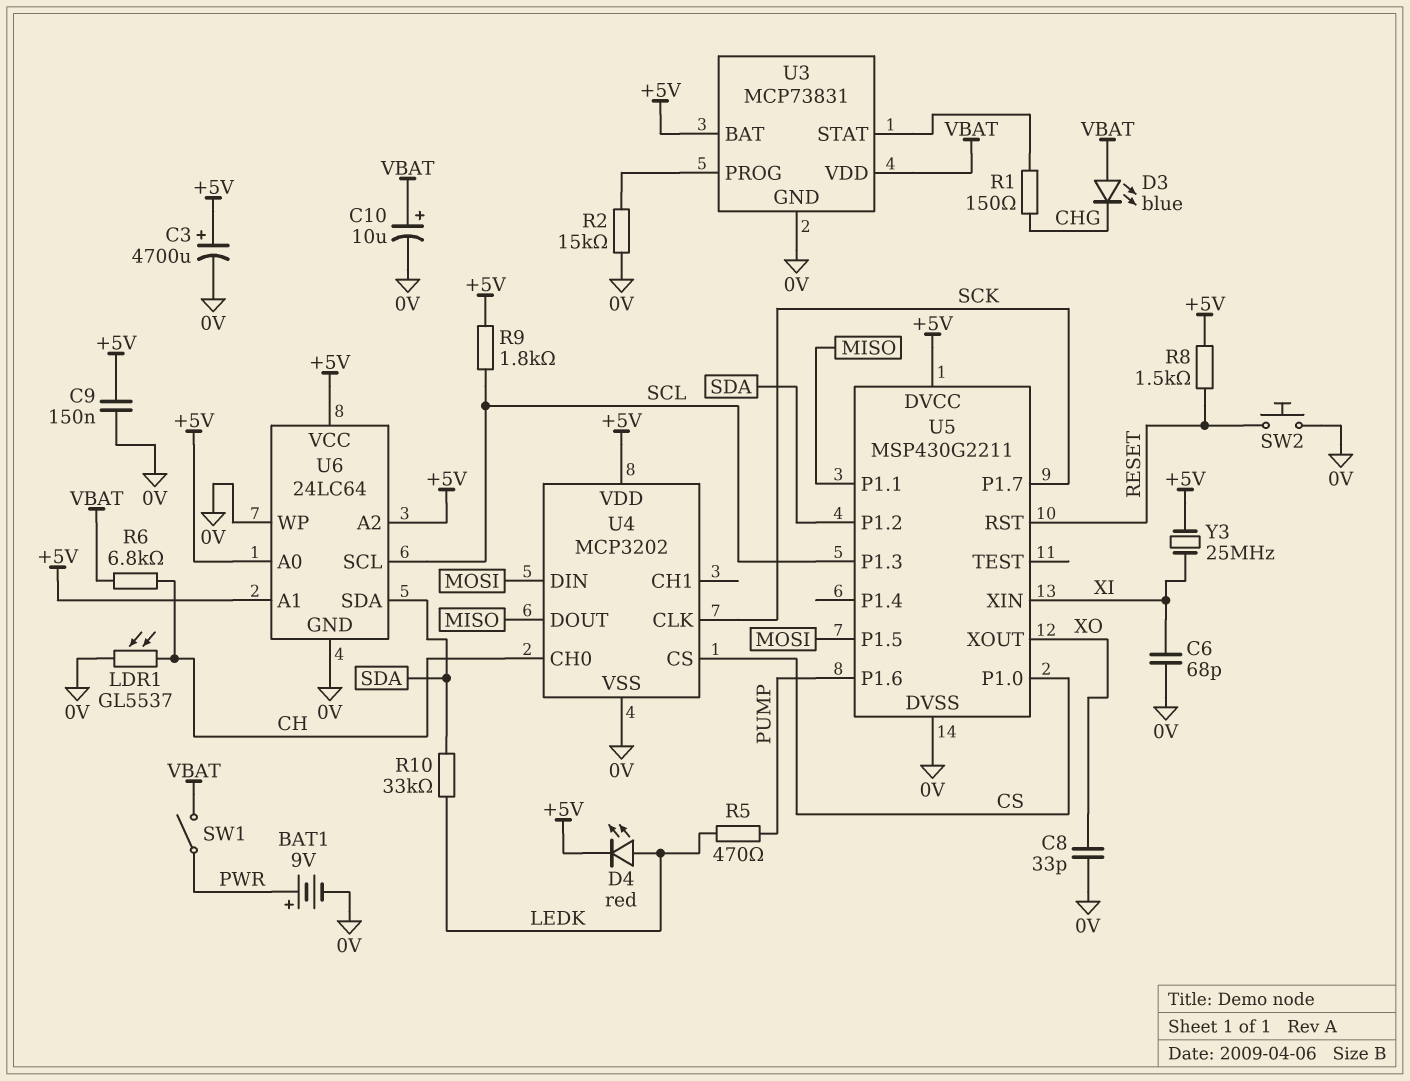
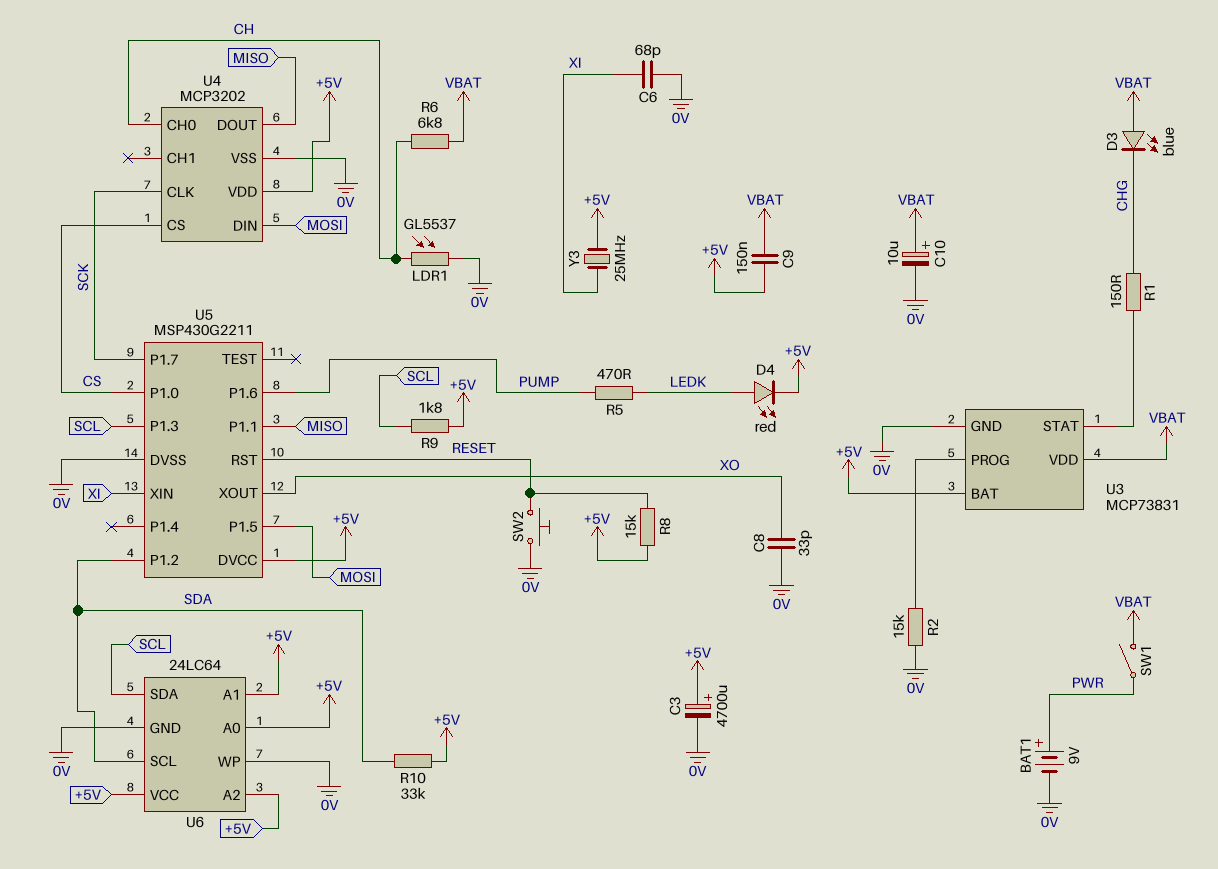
C9: 150nF (+5V, 0V) -> 150nF (+5V, VBAT)
R8: 1.5k (+5V, RESET) -> 15k (+5V, RESET)
R10: 33k (LEDK, SDA) -> 33k (+5V, SDA)
U6 pin SCL: SCL -> SDA
U6 pin SDA: SDA -> SCL

